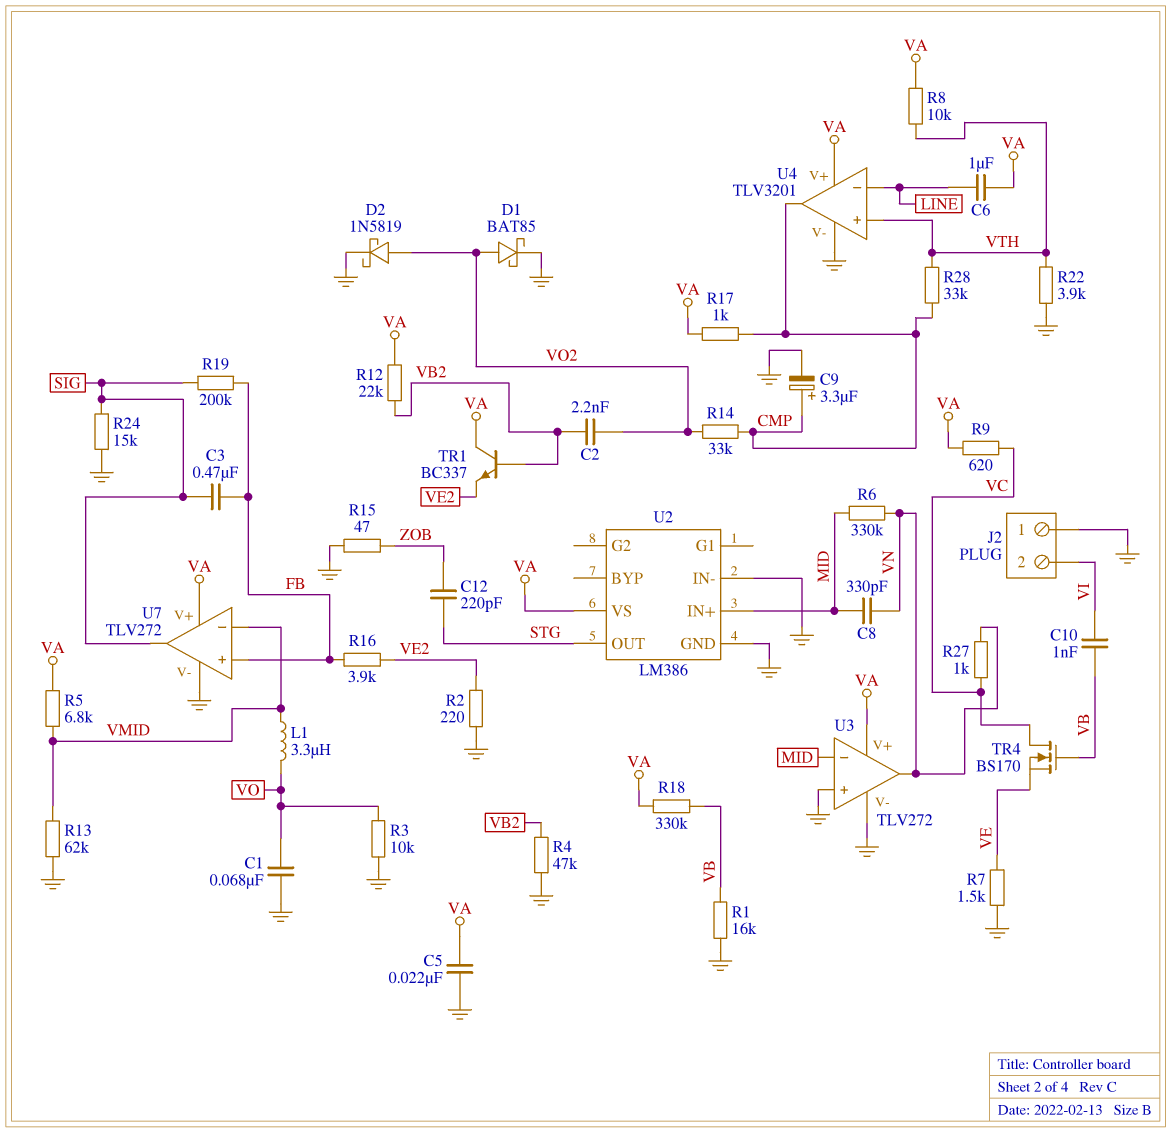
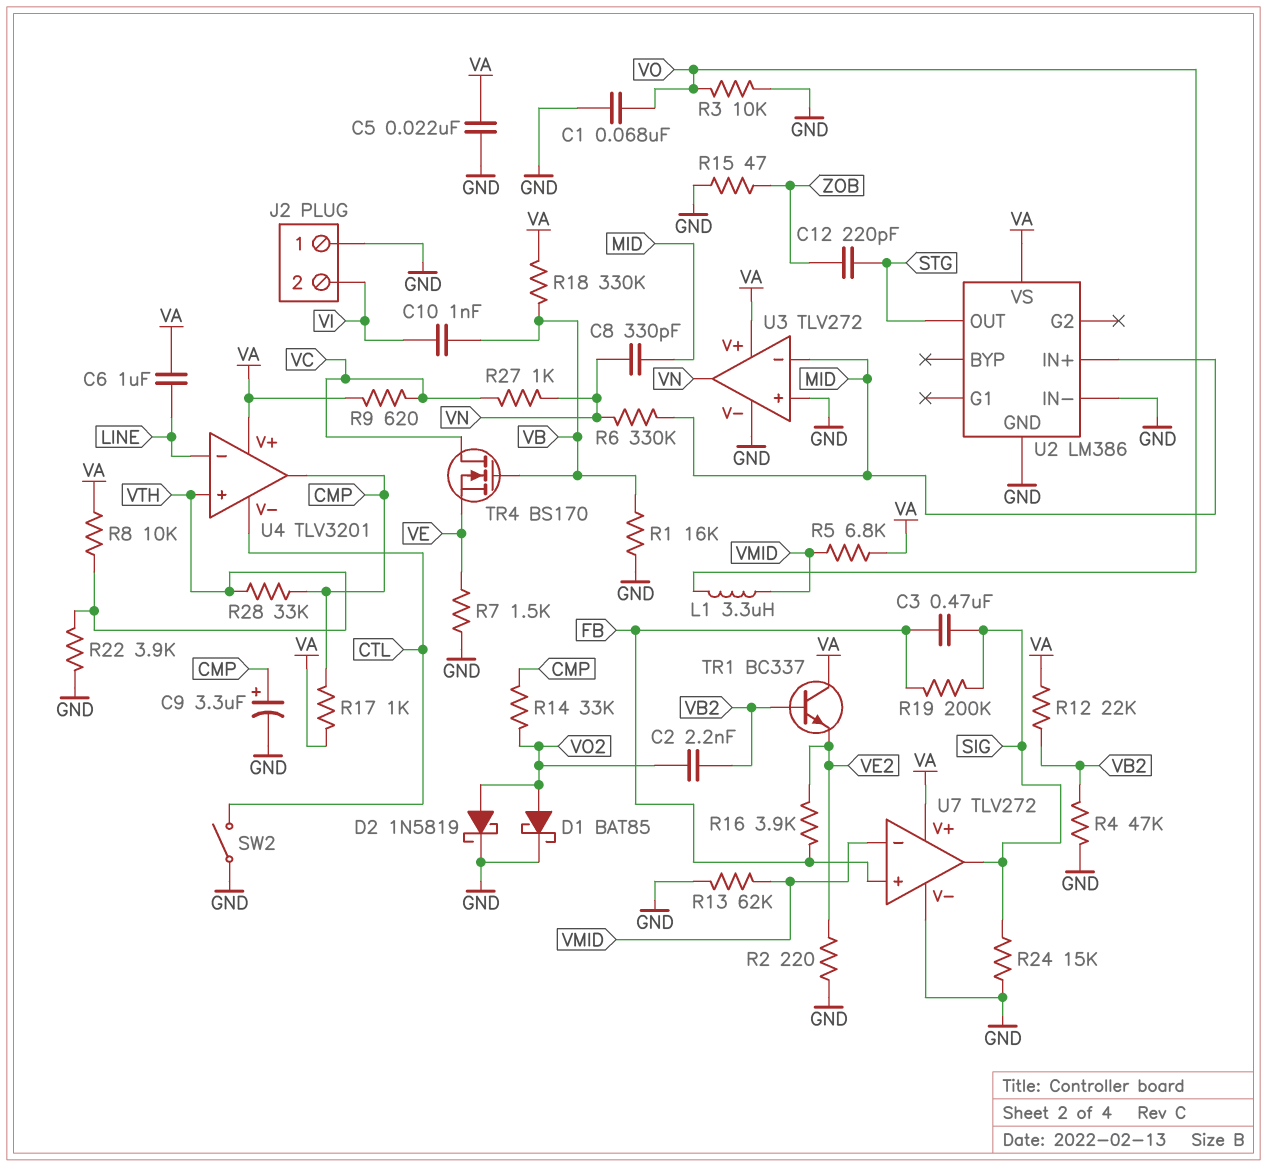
SW2: none -> switch (CTL, GND)
U4 pin V-: GND -> CTL

